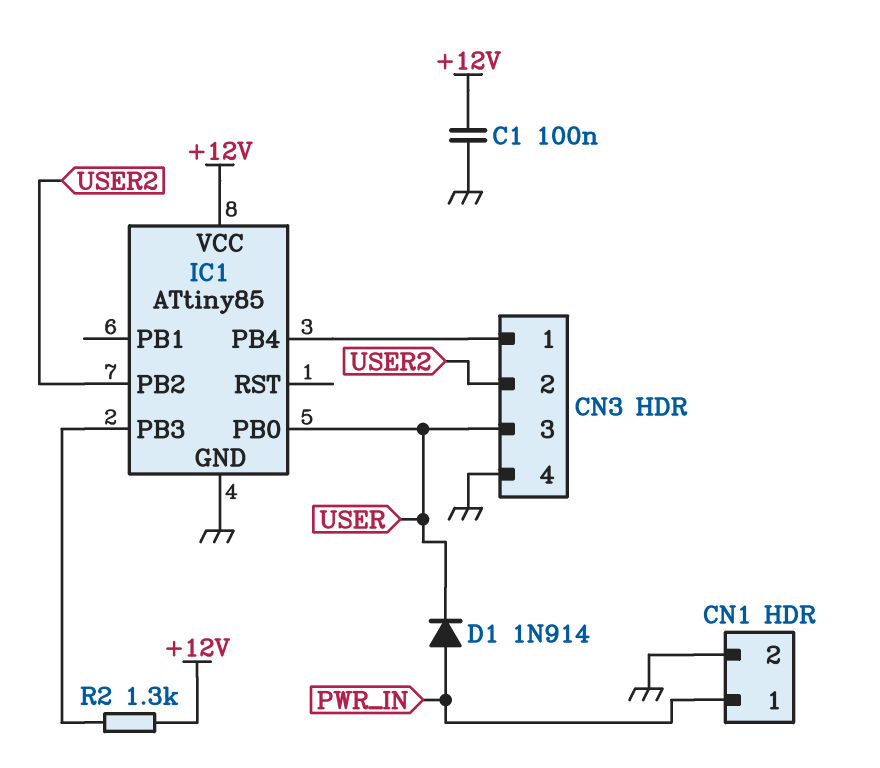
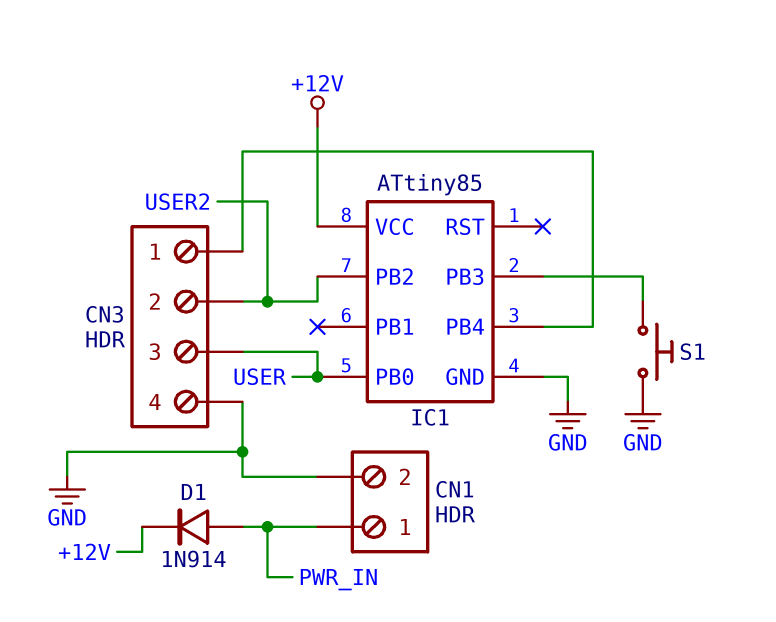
C1: 100nF (+12V, GND) -> none
D1: diode 1N914 (A PWR_IN, K USER) -> diode 1N914 (A PWR_IN, K +12V)
R2: 1.3k (+12V, IC1/PB3) -> none
S1: none -> button (GND, IC1/PB3)

